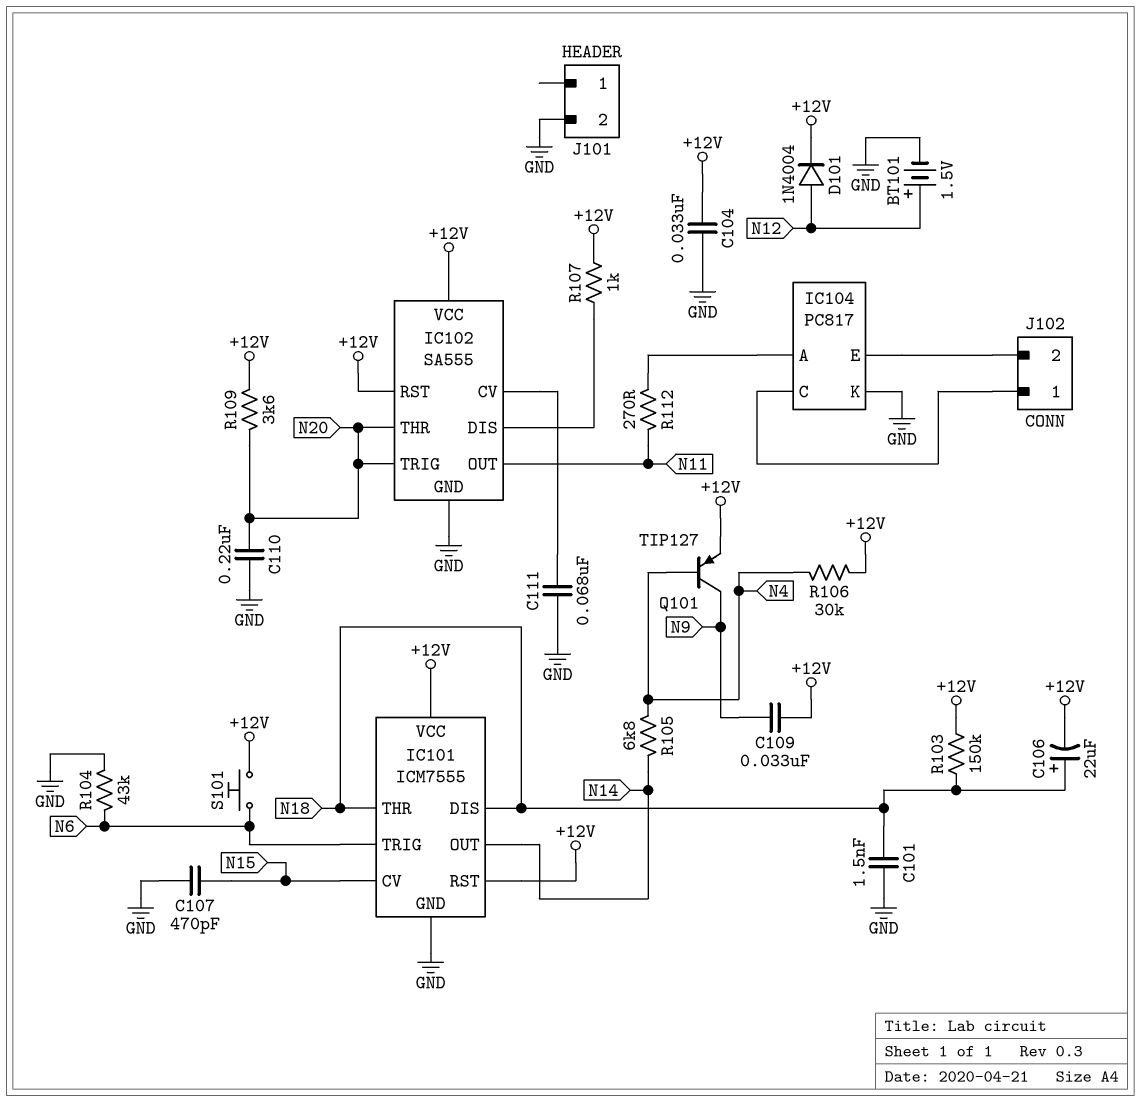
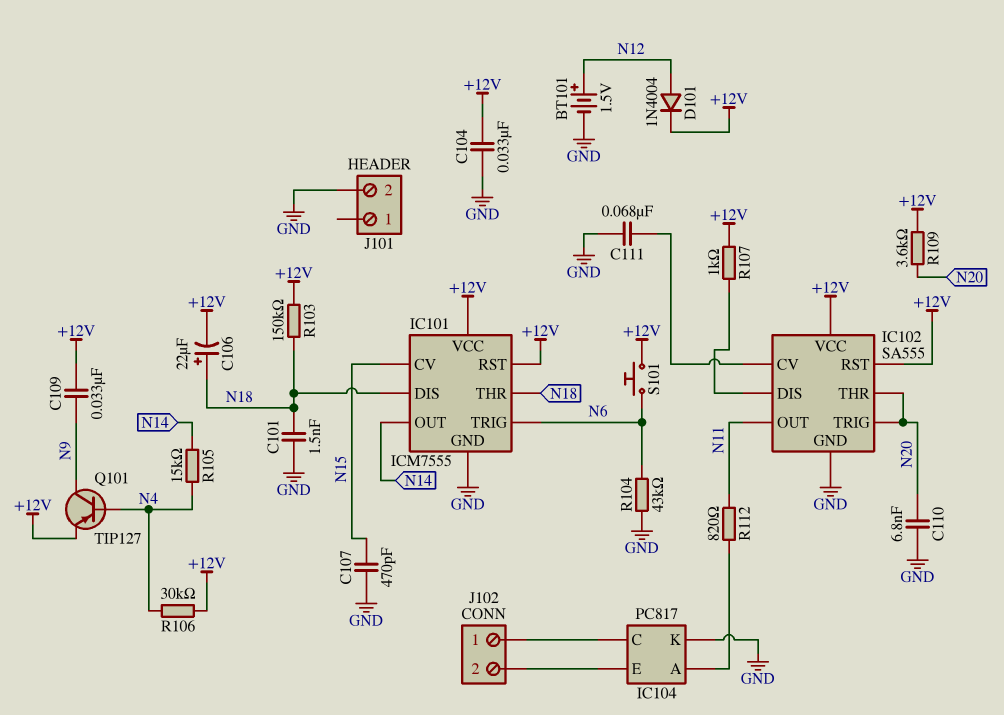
C110: 220nF (GND, N20) -> 6.8nF (GND, N20)
R105: 6.8k (N4, N14) -> 15k (N4, N14)
R112: 270 (IC104/A, N11) -> 820 (IC104/A, N11)

